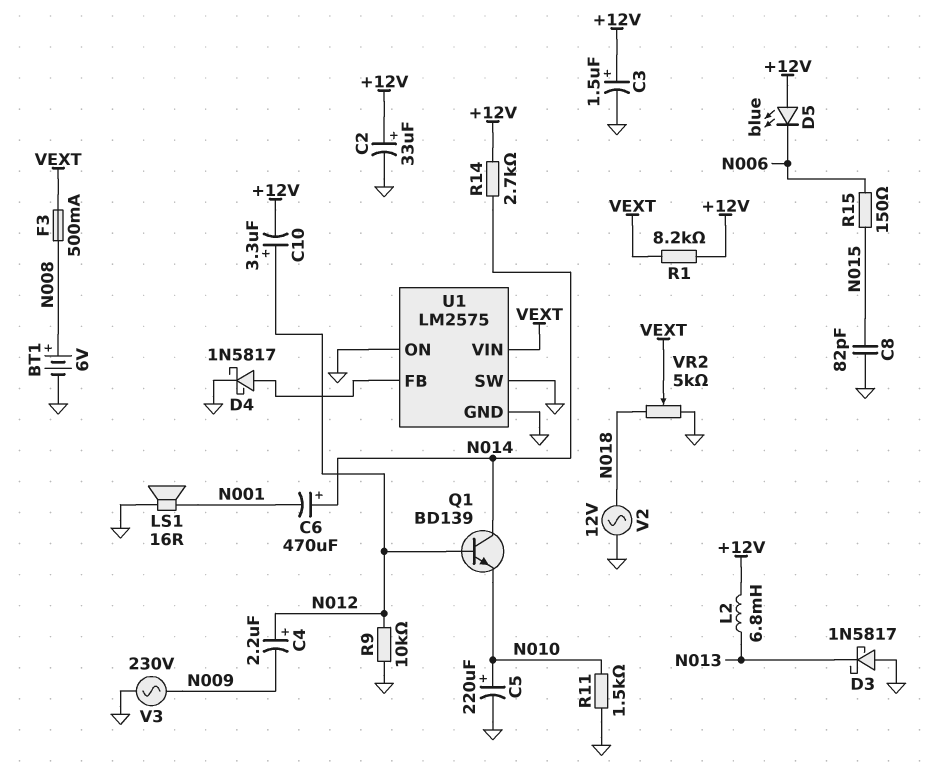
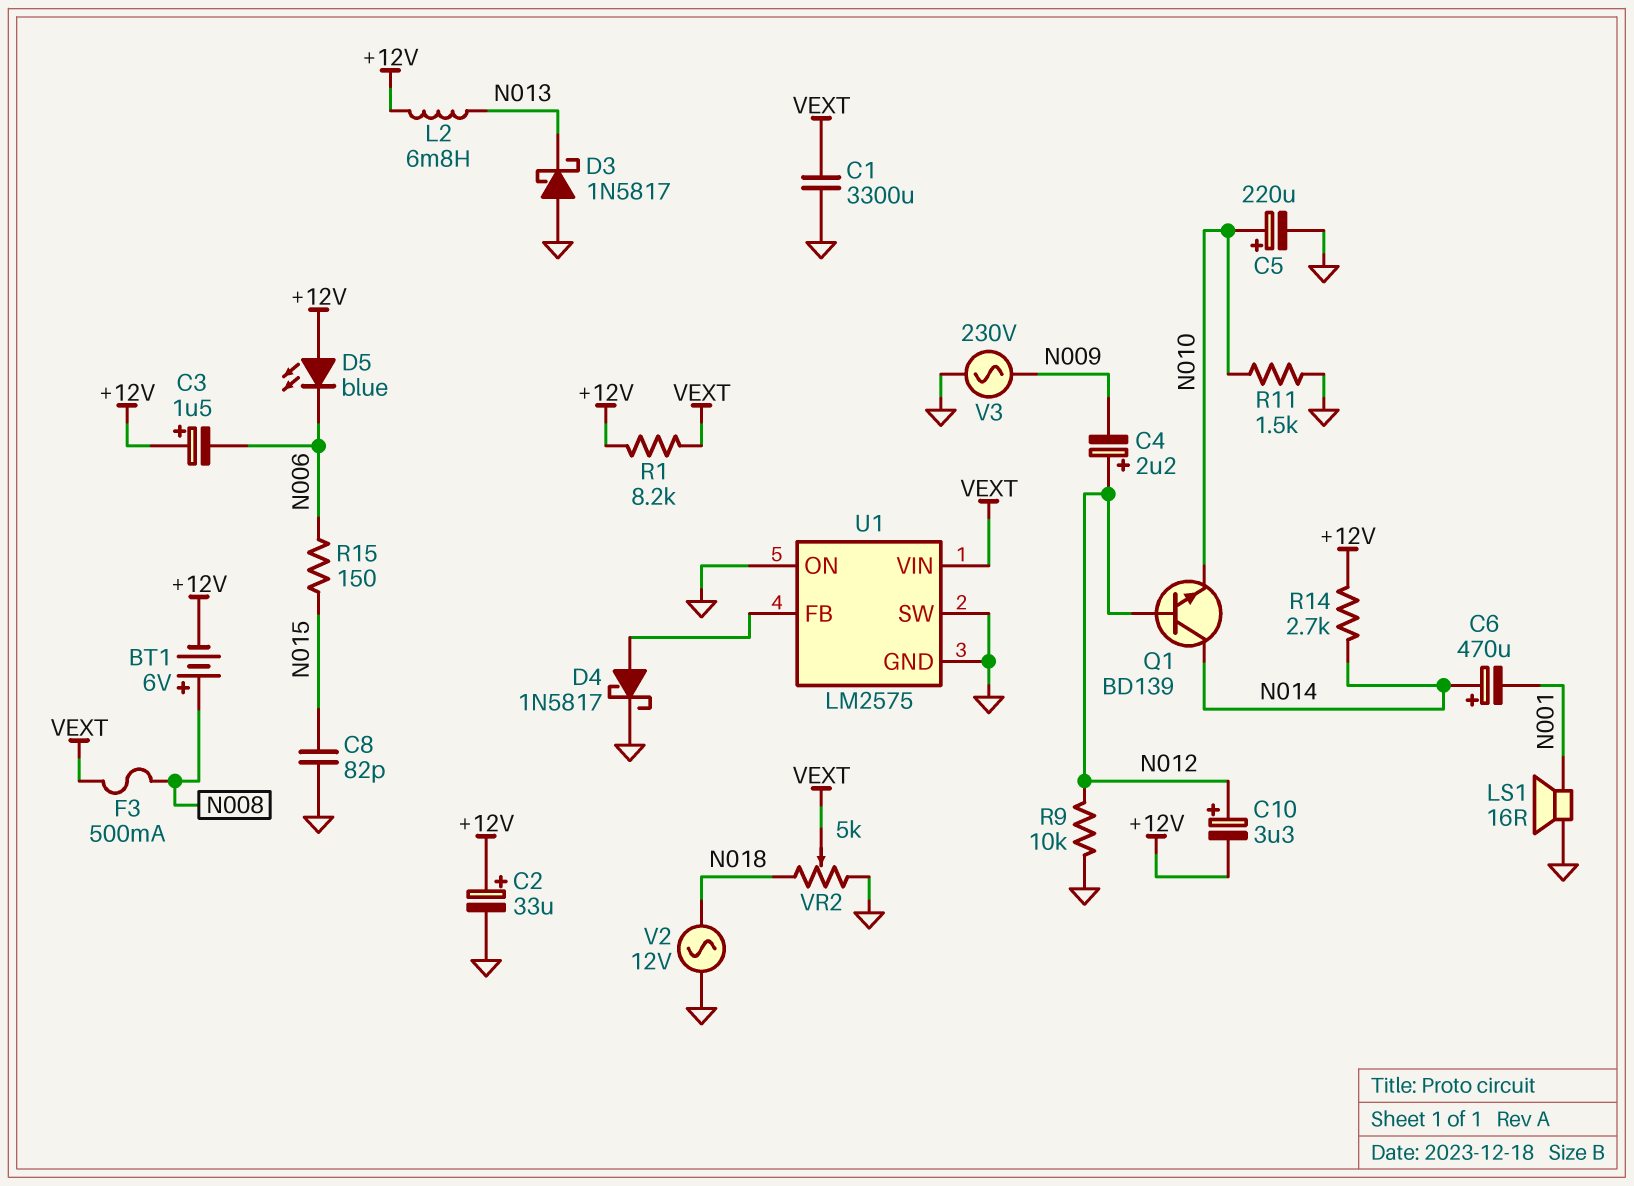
BT1: 6V (plus N008, minus GND) -> 6V (plus N008, minus +12V)
C1: none -> 3300uF (GND, VEXT)
C3: 1.5uF (plus +12V, minus GND) -> 1.5uF (plus +12V, minus N006)

